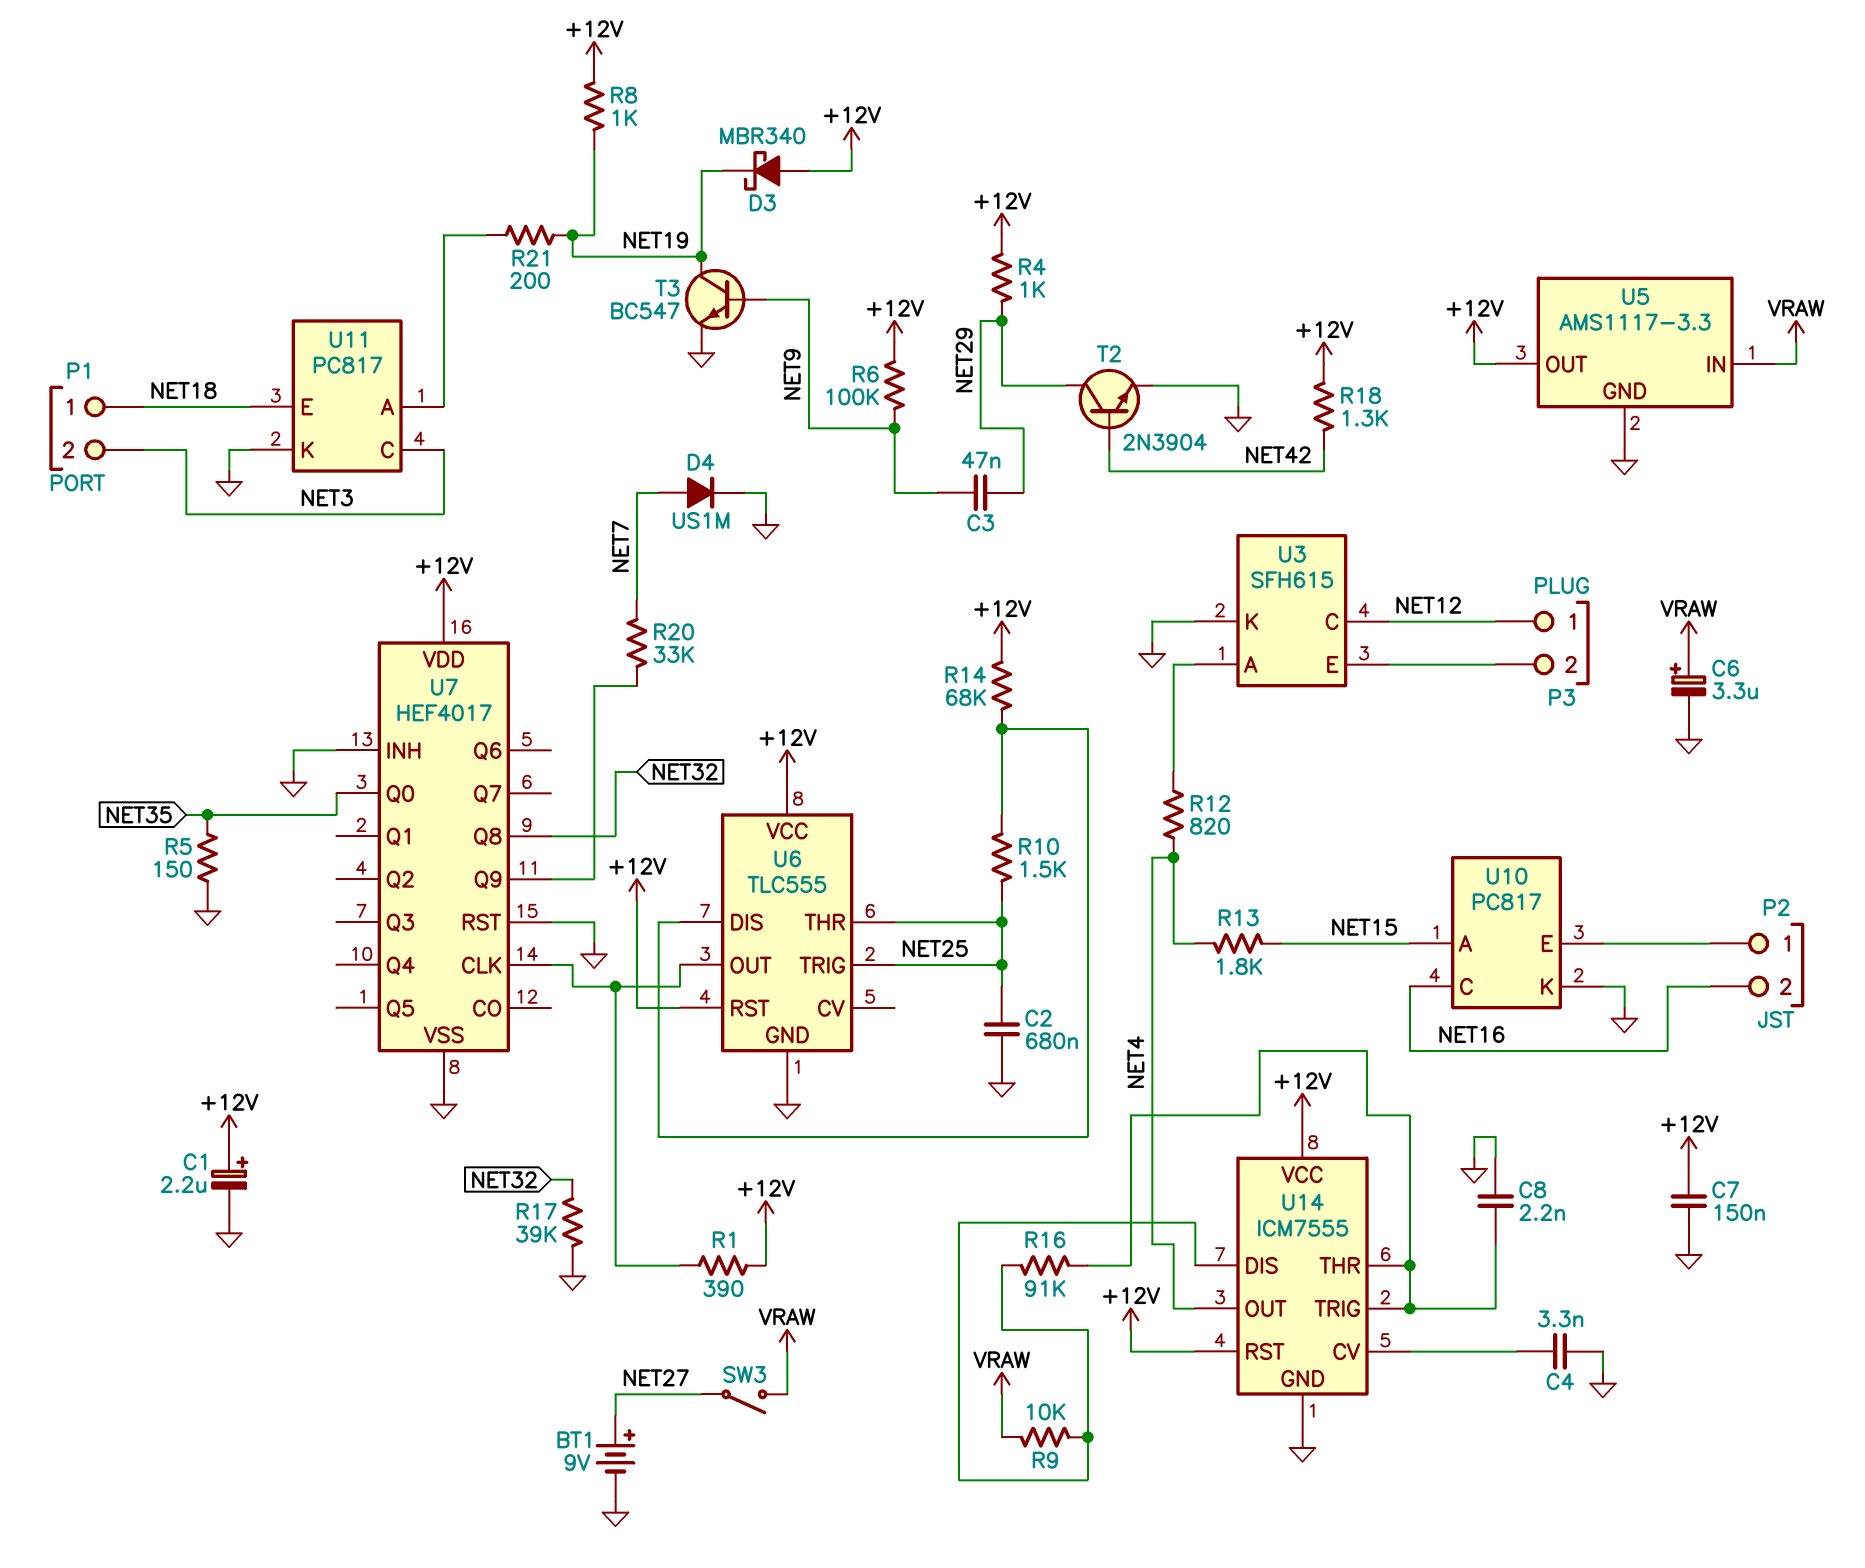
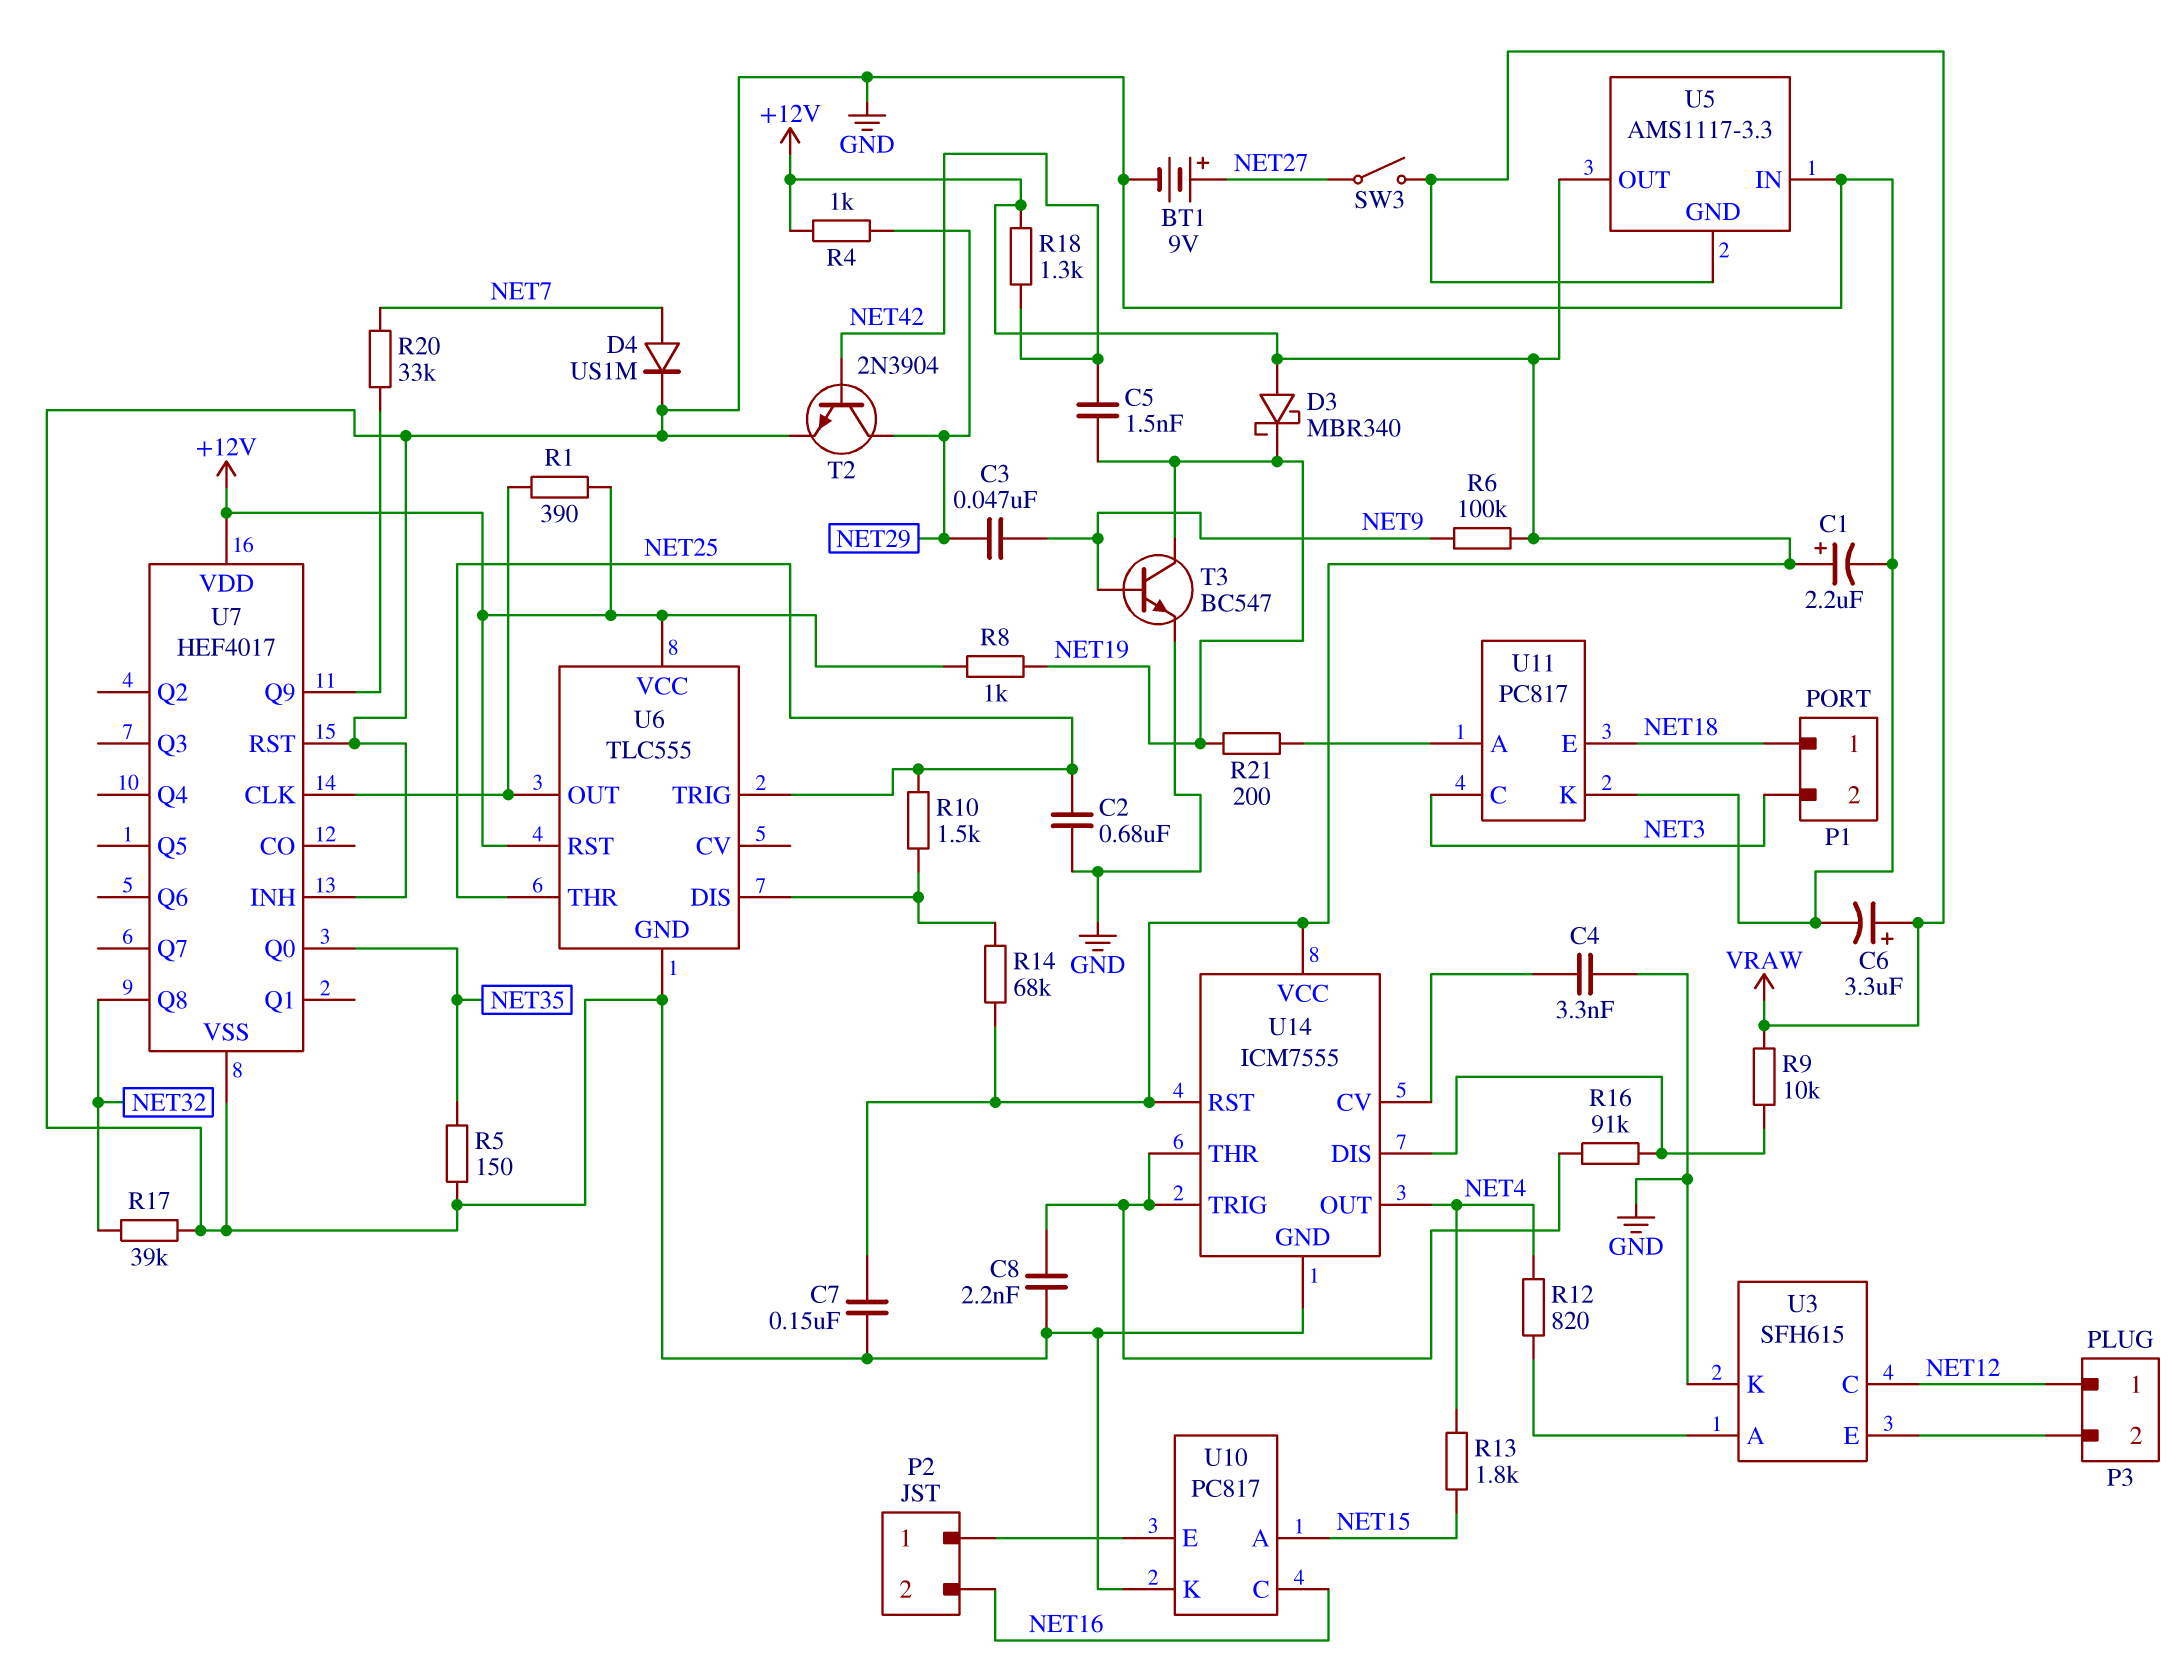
C5: none -> 1.5nF (NET19, NET42)
U5 pin GND: GND -> VRAW
U5 pin IN: VRAW -> GND

